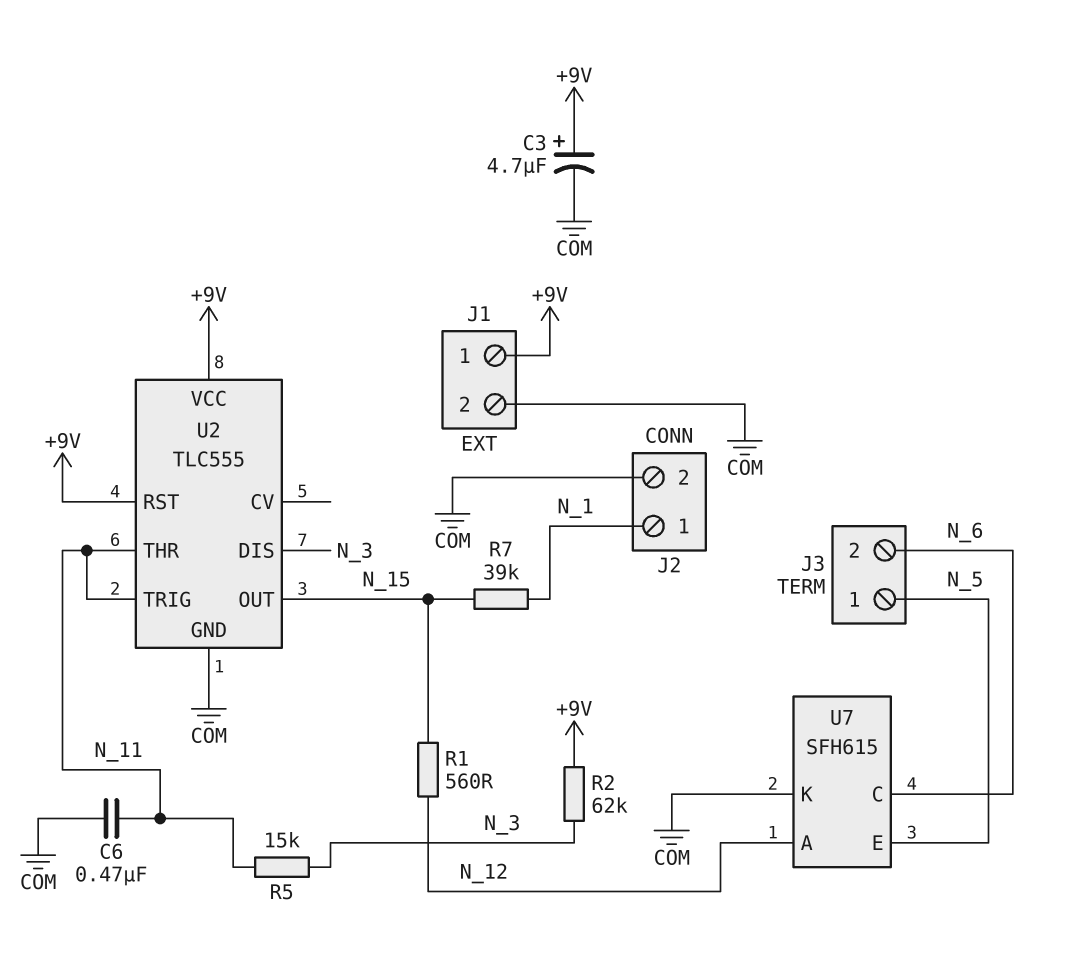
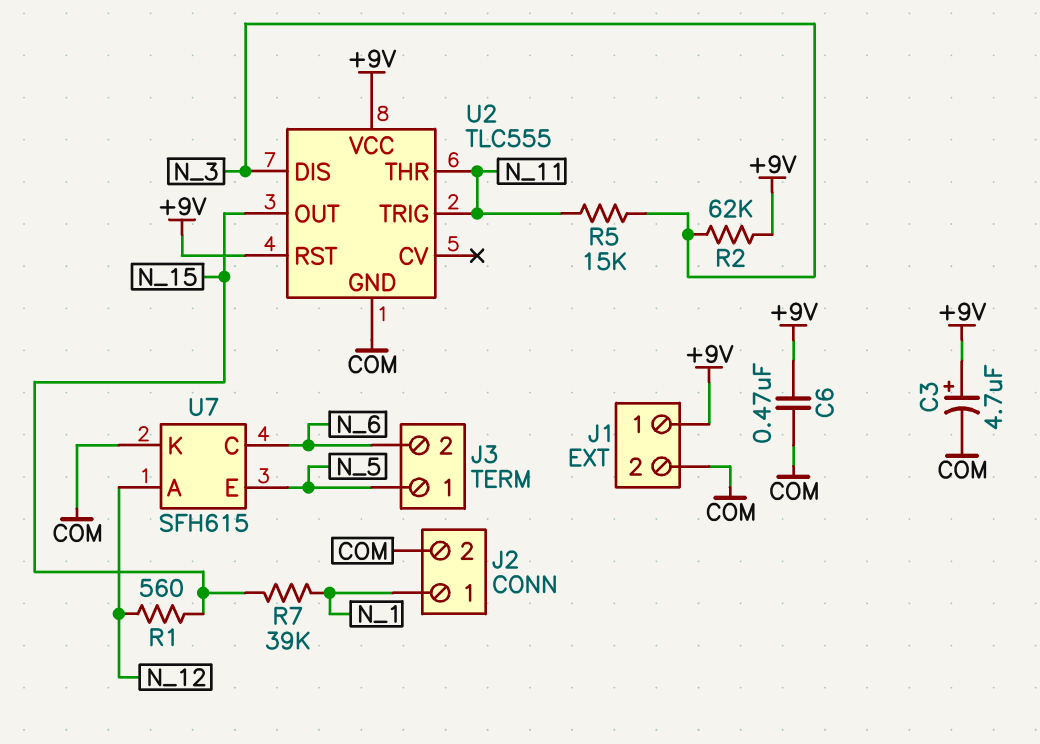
C6: 470nF (COM, N_11) -> 470nF (+9V, COM)

